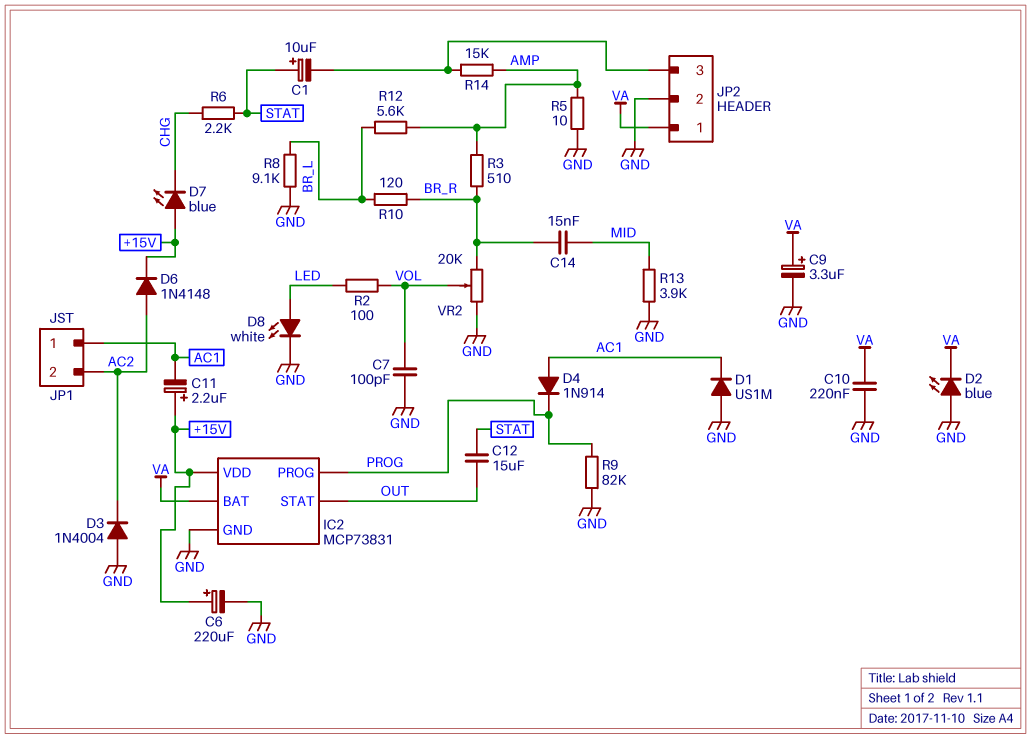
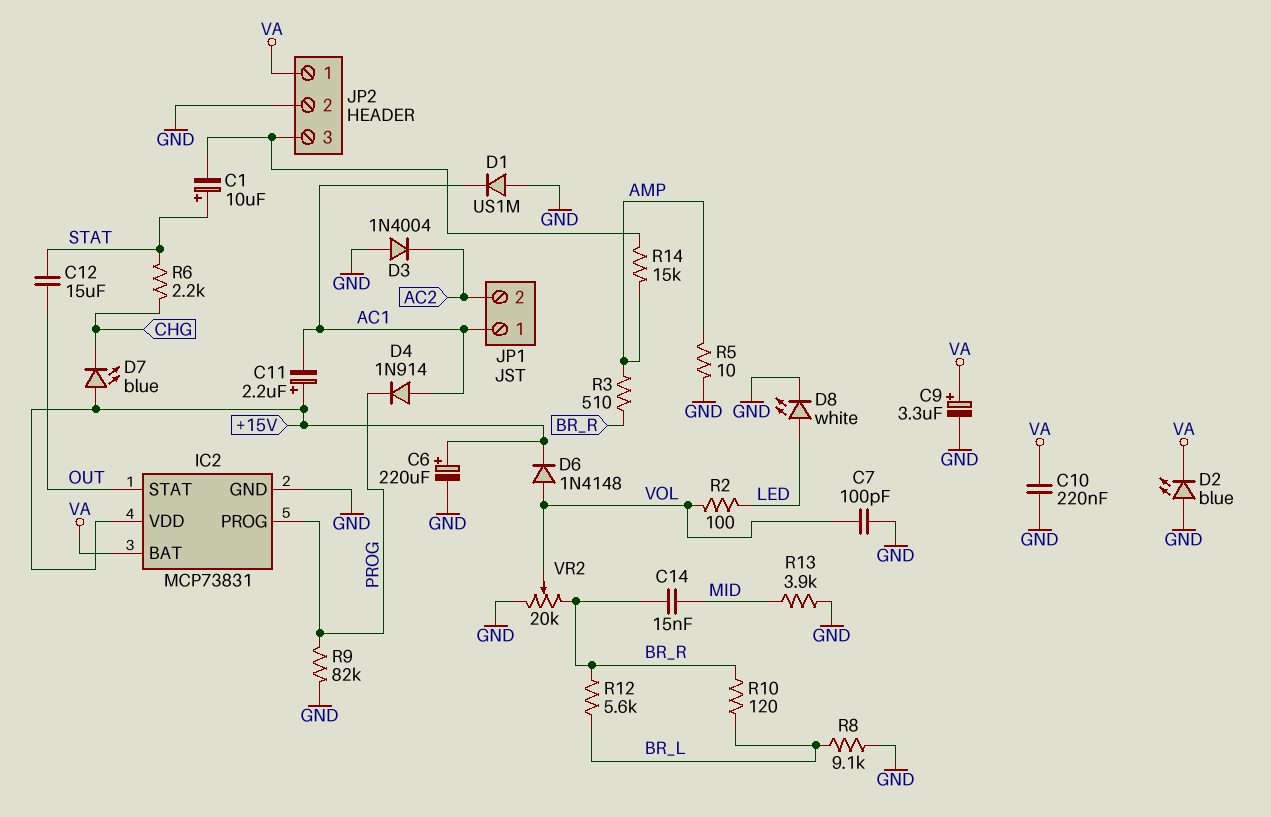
D6: diode 1N4148 (A AC2, K +15V) -> diode 1N4148 (A VOL, K +15V)
R12: 5.6k (AMP, BR_L) -> 5.6k (BR_L, BR_R)

